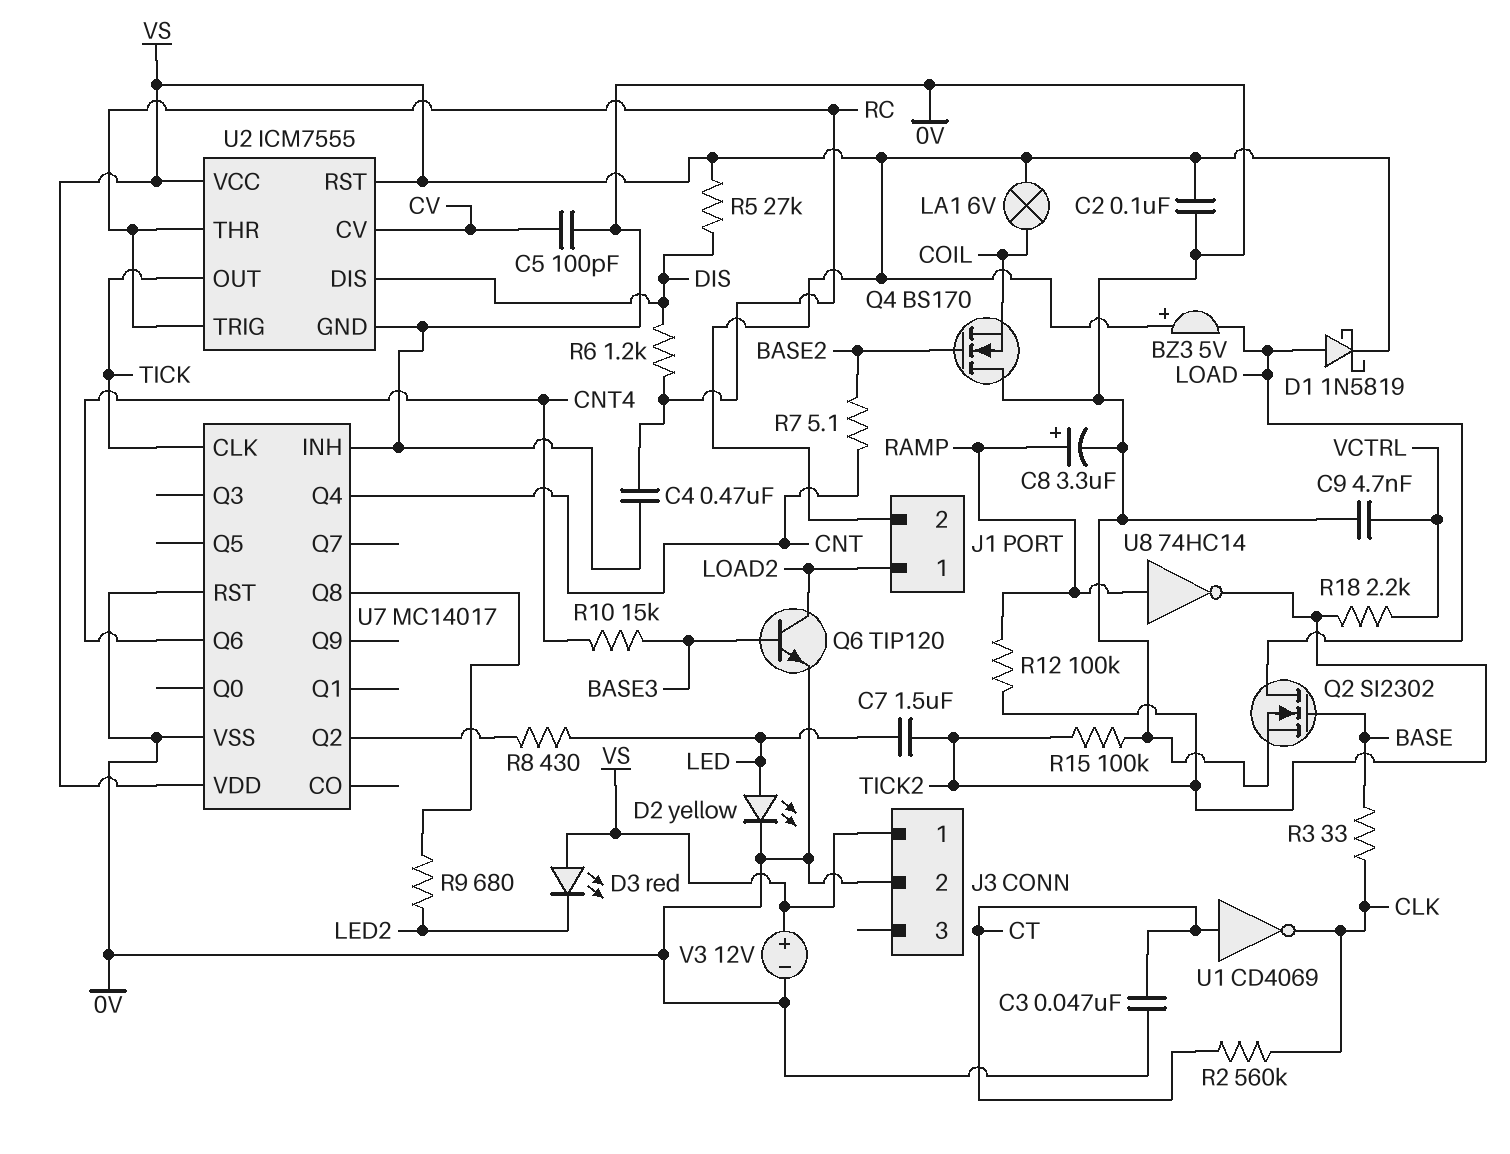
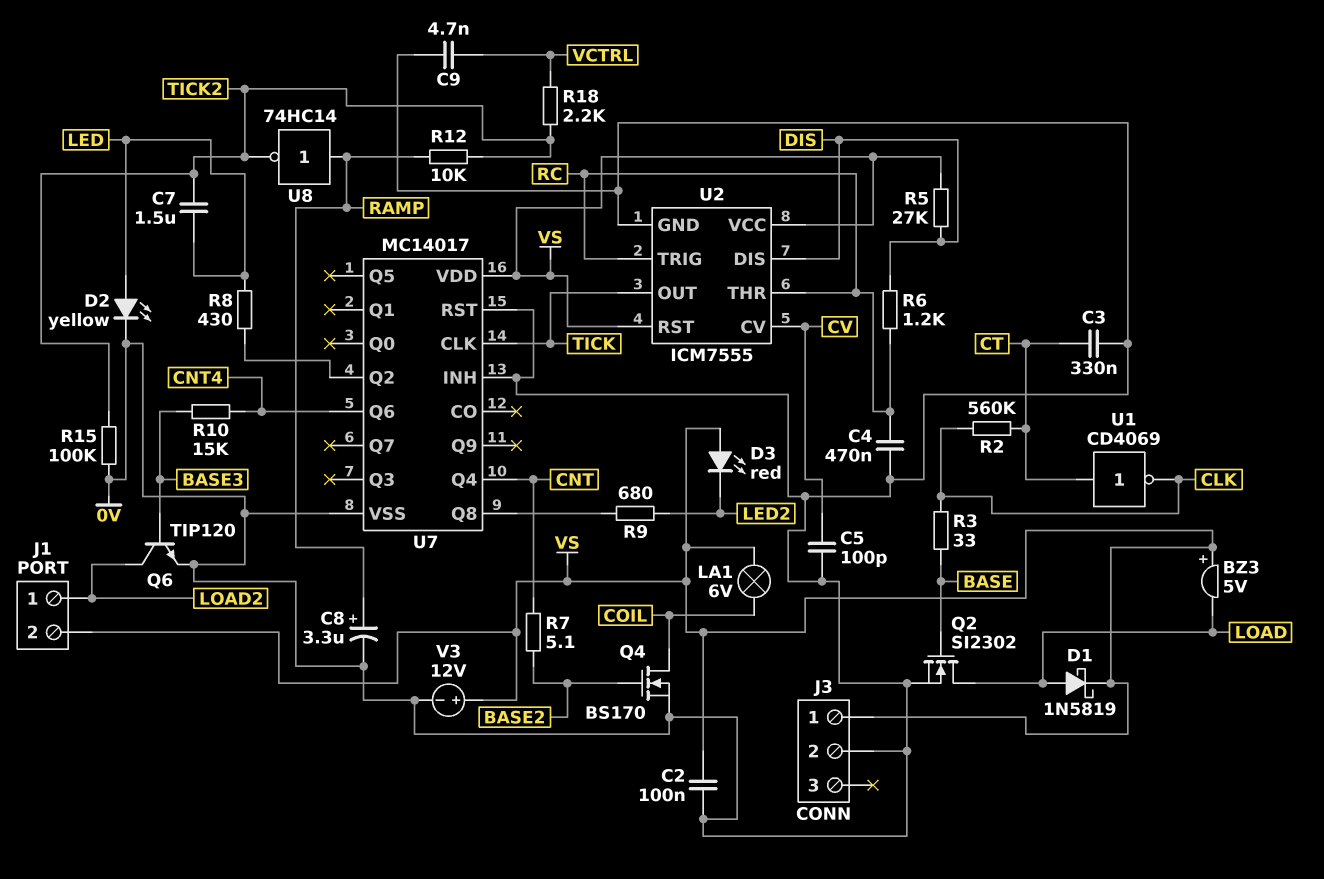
C3: 47nF (0V, CT) -> 330nF (0V, CT)
Q4: NMOS BS170 (G BASE2, D 0V, S COIL) -> NMOS BS170 (G BASE2, D COIL, S 0V)
R12: 100k (RAMP, TICK2) -> 10k (RAMP, TICK2)

